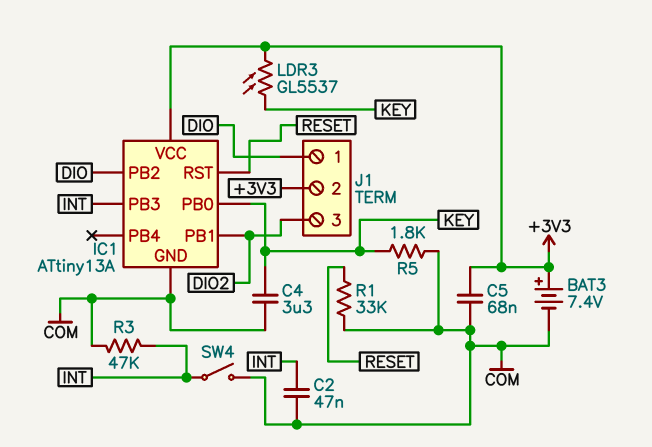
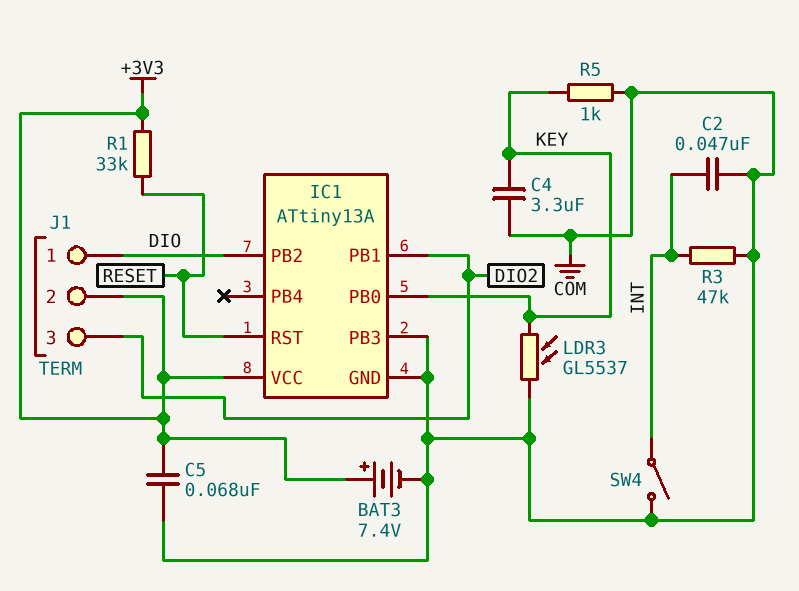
IC1 pin PB3: INT -> COM
LDR3: GL5537 (+3V3, KEY) -> GL5537 (COM, KEY)
R1: 33k (COM, RESET) -> 33k (+3V3, RESET)
R5: 1.8k (COM, KEY) -> 1k (COM, KEY)

